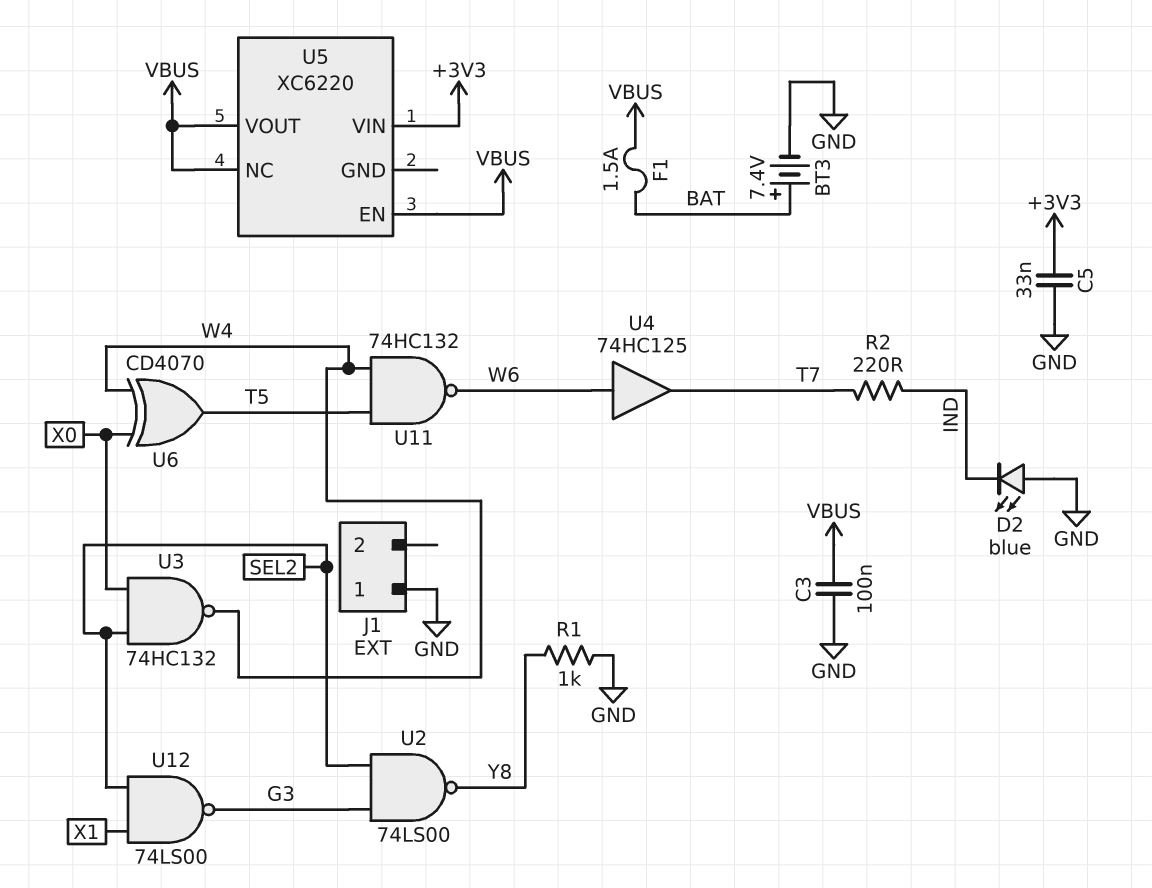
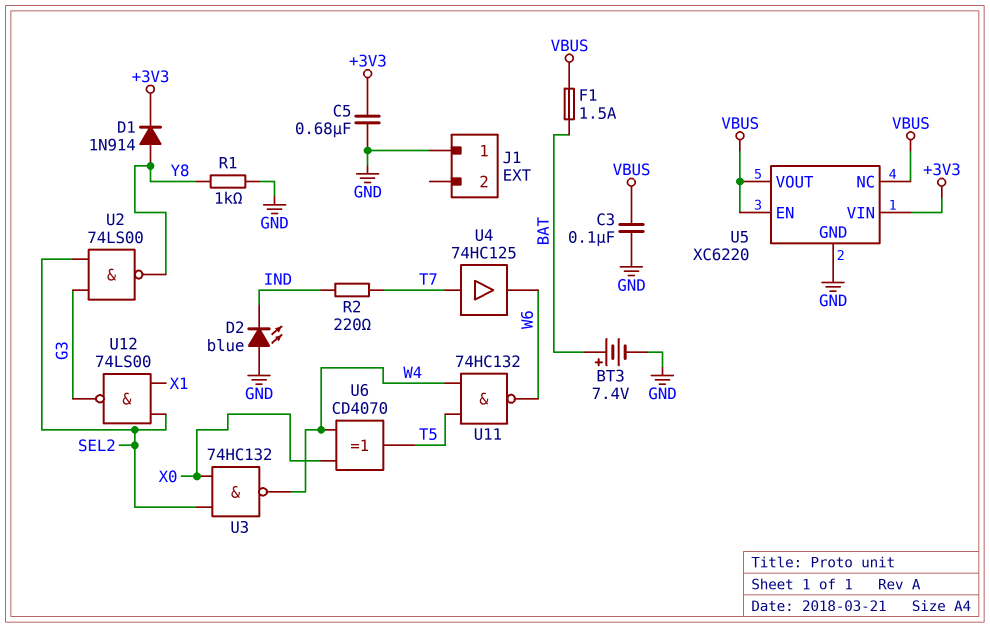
C5: 33nF (+3V3, GND) -> 680nF (+3V3, GND)
D1: none -> diode 1N914 (A Y8, K +3V3)
U4: buffer 74HC125 (in W6, out T7) -> buffer 74HC125 (in T7, out W6)
U5 pin GND: none -> GND

